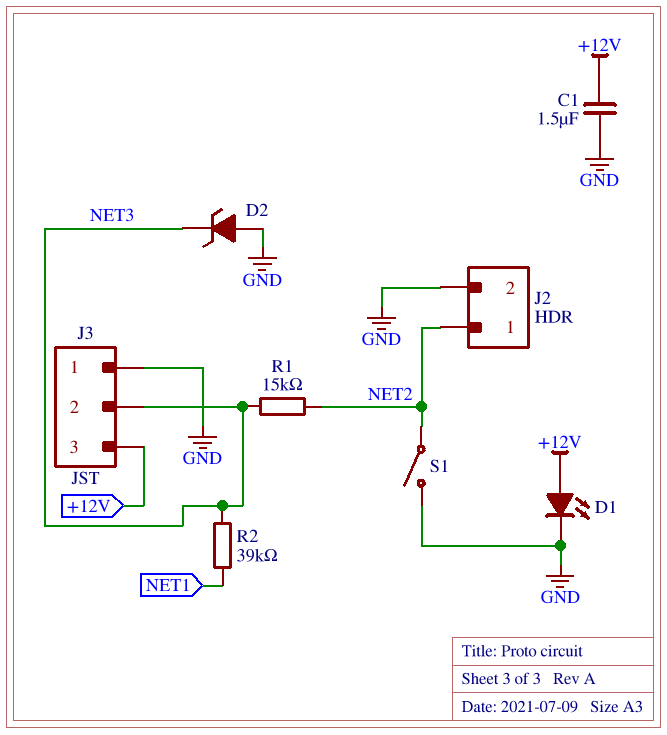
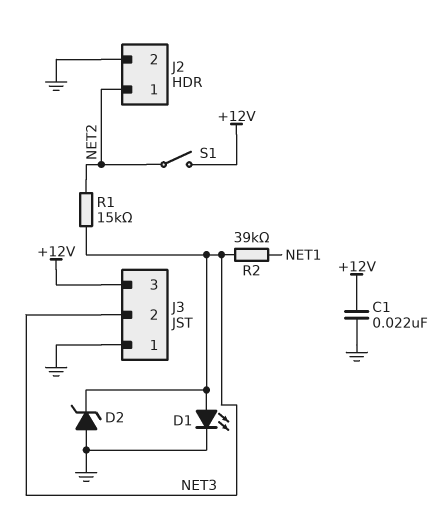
C1: 1.5uF (+12V, GND) -> 22nF (+12V, GND)
D1: LED (A +12V, K GND) -> LED (A NET3, K GND)
S1: switch (GND, NET2) -> switch (+12V, NET2)

